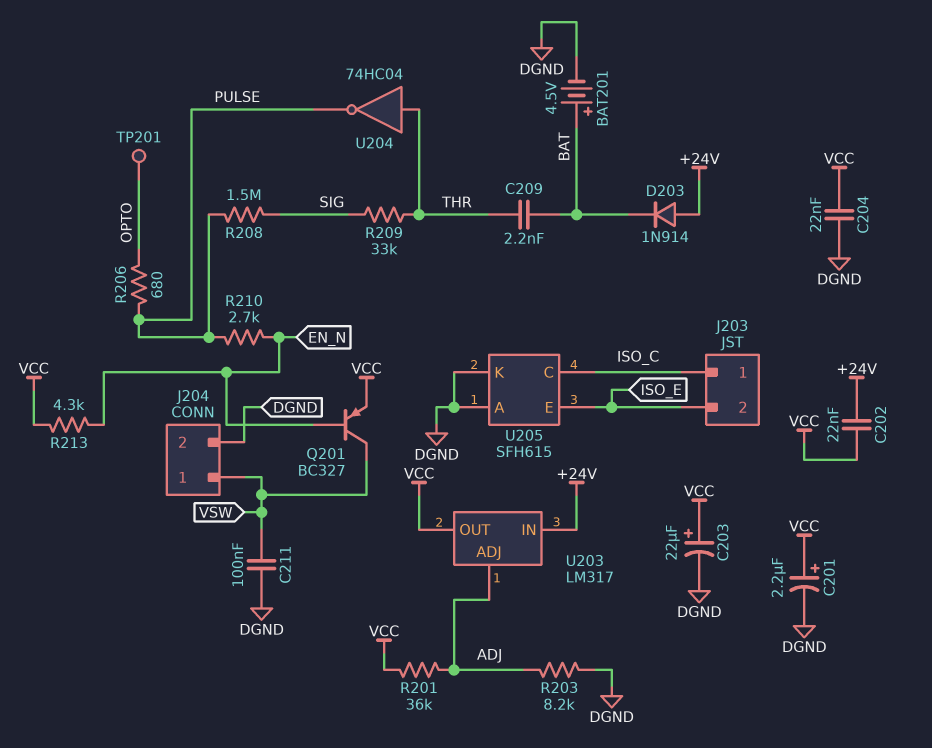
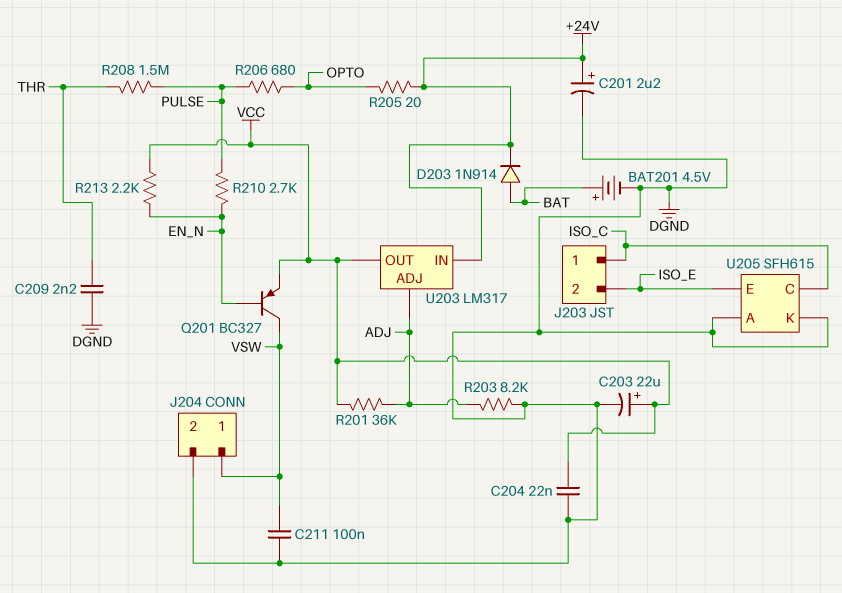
C201: 2.2uF (plus VCC, minus DGND) -> 2.2uF (plus +24V, minus DGND)
C202: 22nF (+24V, VCC) -> none
C209: 2.2nF (BAT, THR) -> 2.2nF (DGND, THR)
D203: diode 1N914 (A +24V, K BAT) -> diode 1N914 (A BAT, K +24V)
R205: none -> 20 (+24V, OPTO)
R208: 1.5M (PULSE, SIG) -> 1.5M (PULSE, THR)
R209: 33k (SIG, THR) -> none
R213: 4.3k (EN_N, VCC) -> 2.2k (EN_N, VCC)
TP201: test point (OPTO) -> none
U204: NOT 74HC04 (in THR, out PULSE) -> none

